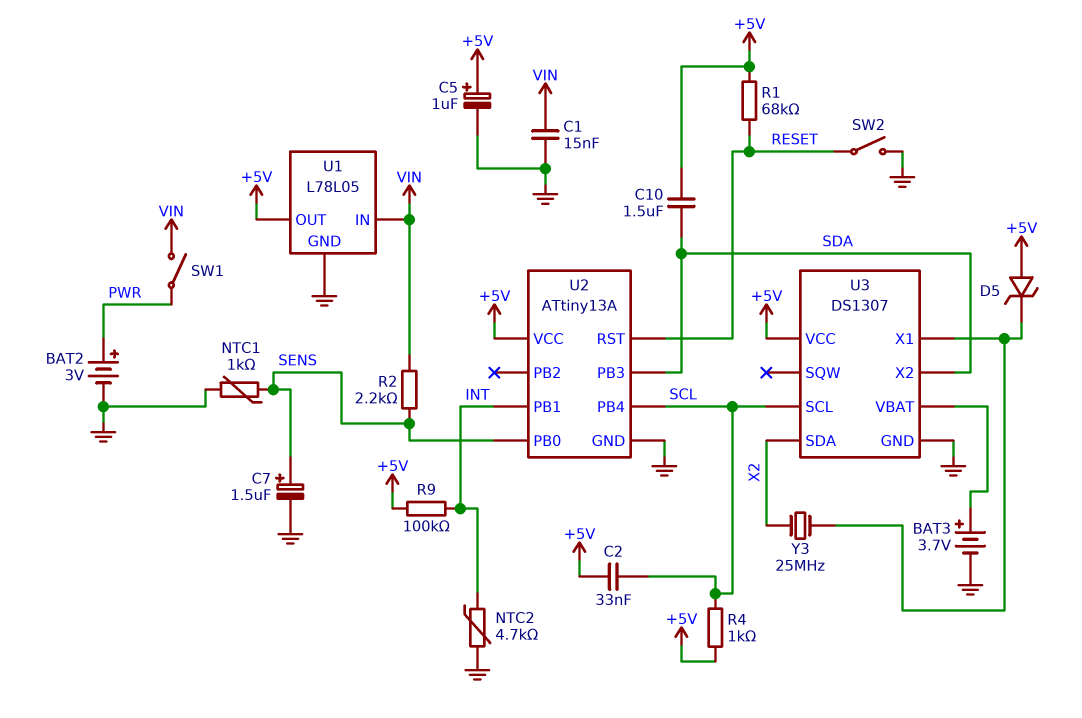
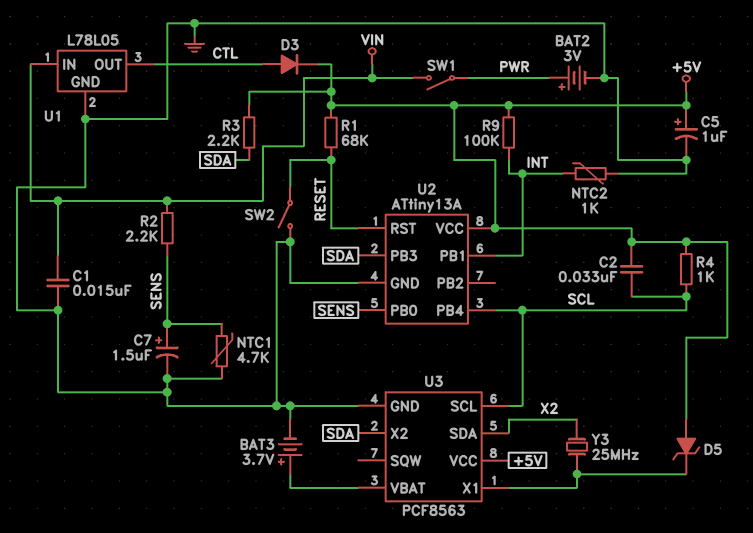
C10: 1.5uF (+5V, SDA) -> none
D3: none -> diode (A CTL, K +5V)
NTC1: 1k (GND, SENS) -> 4.7k (GND, SENS)
NTC2: 4.7k (GND, INT) -> 1k (GND, INT)
R3: none -> 2.2k (+5V, SDA)
U1 pin OUT: +5V -> CTL
U3: DS1307 -> PCF8563

